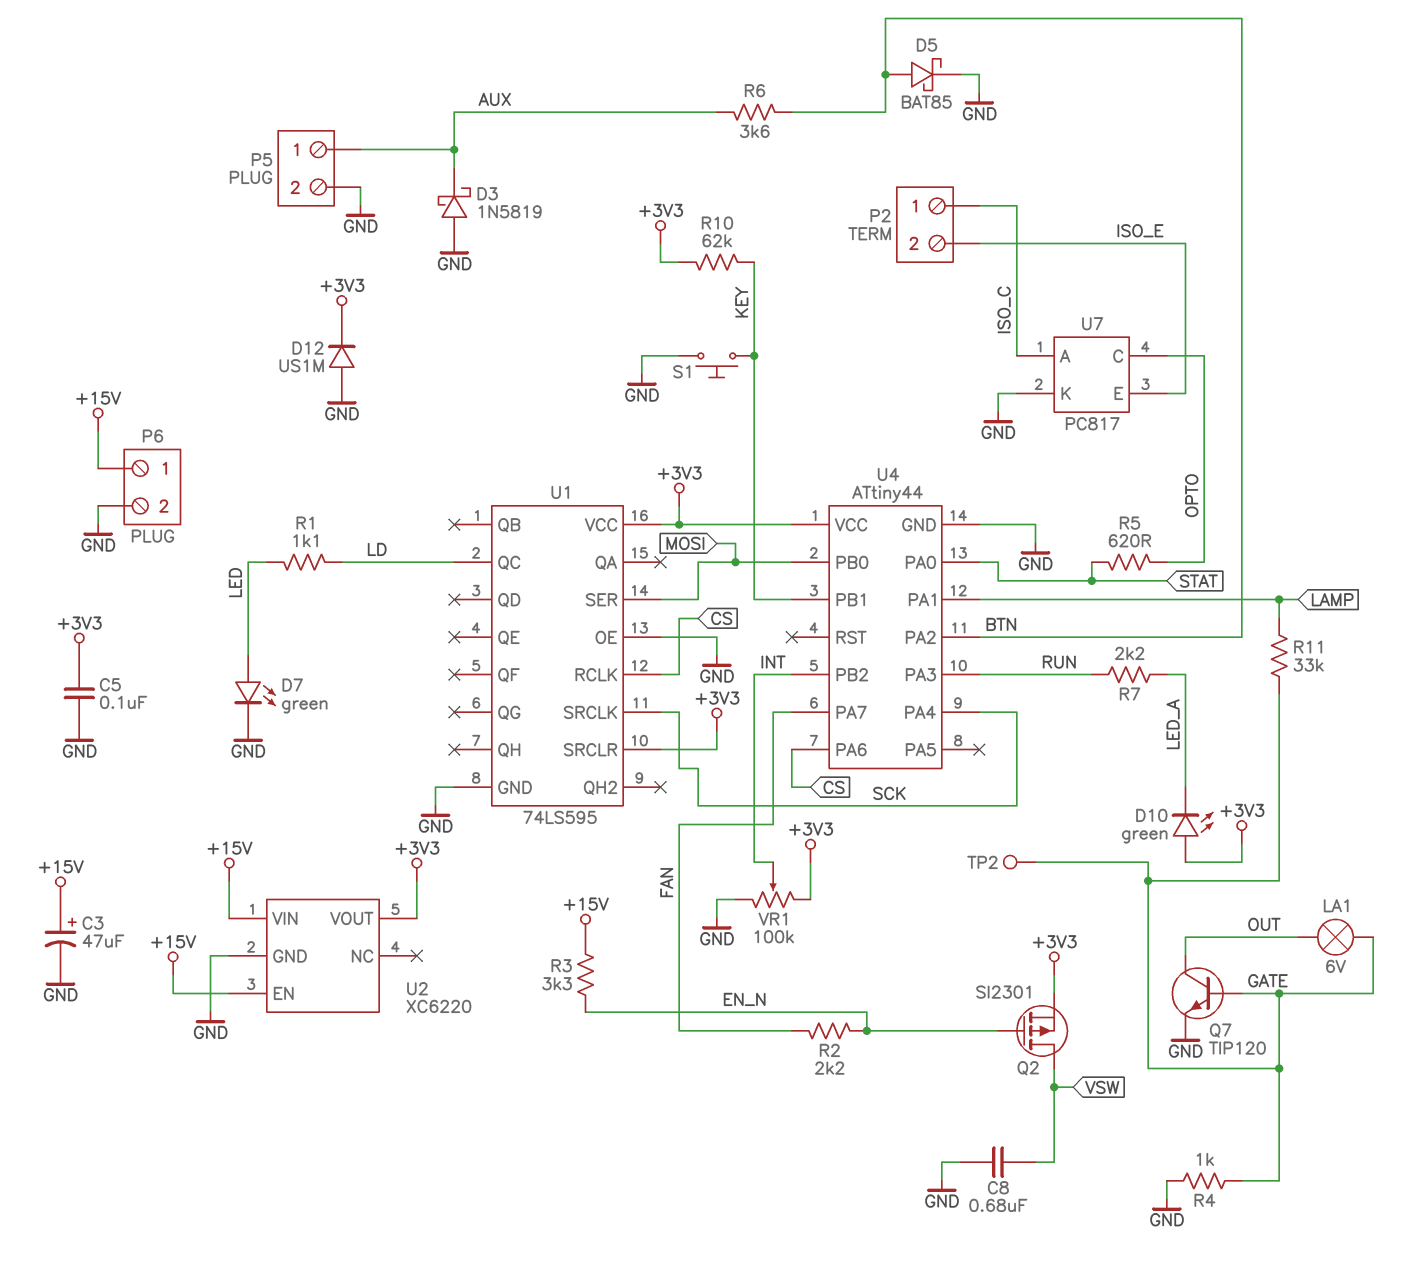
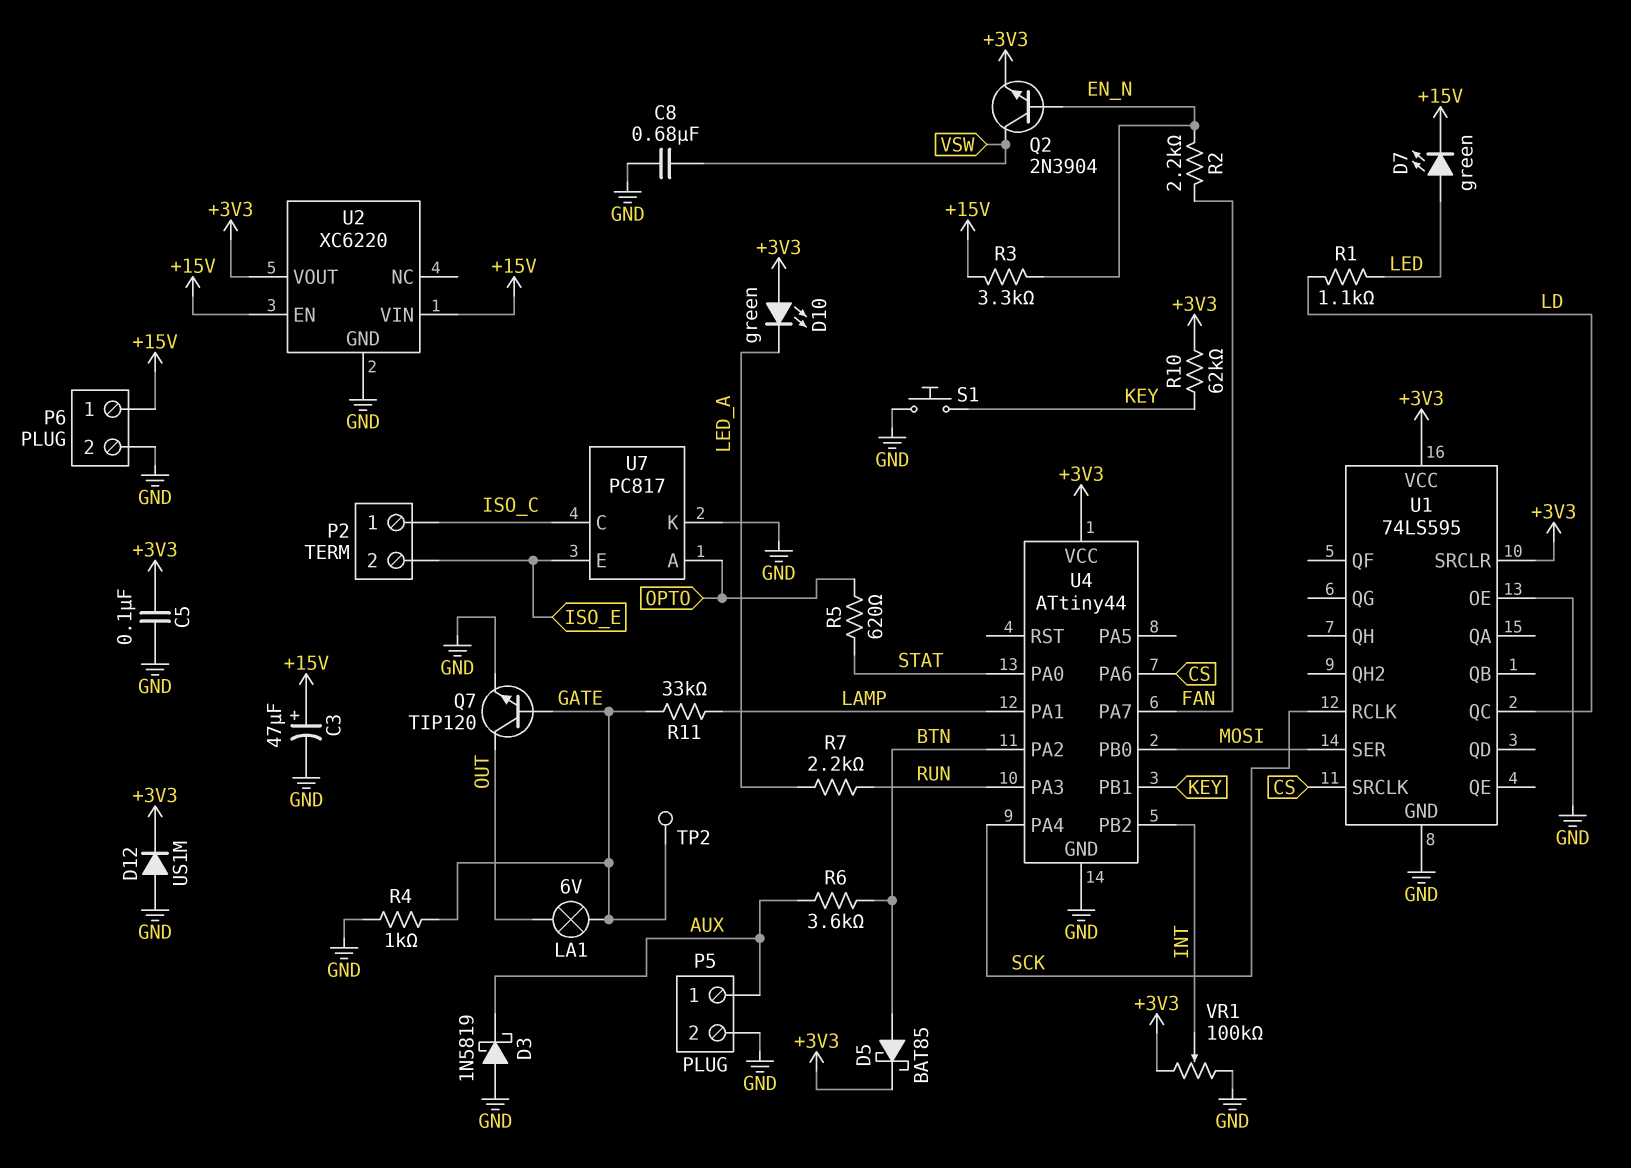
D5: schottky BAT85 (A BTN, K GND) -> schottky BAT85 (A BTN, K +3V3)
D7: LED green (A LED, K GND) -> LED green (A LED, K +15V)
Q2: PMOS SI2301 (G EN_N, D VSW, S +3V3) -> NPN 2N3904 (B EN_N, C VSW, E +3V3)
U1 pin RCLK: CS -> SCK
U1 pin SRCLK: SCK -> CS
U7 pin A: ISO_C -> OPTO
U7 pin C: OPTO -> ISO_C

